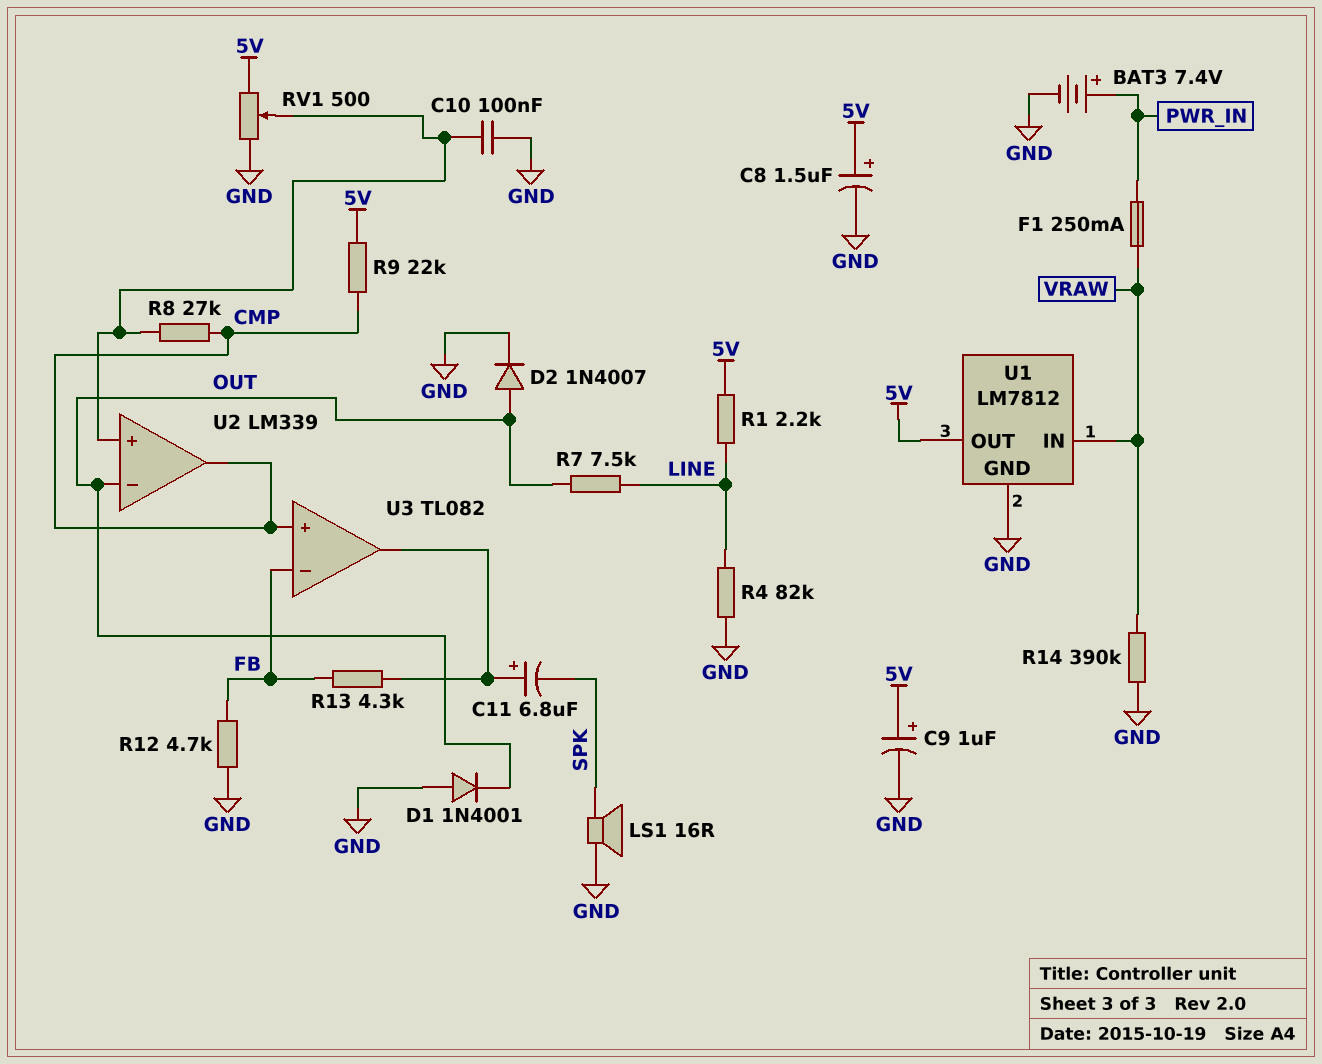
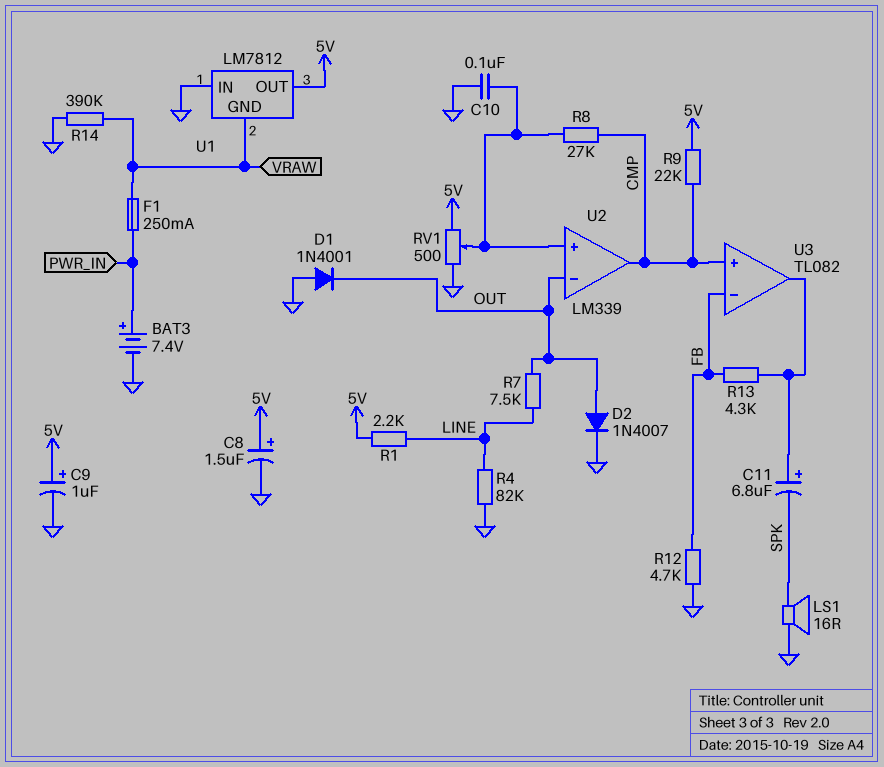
U1 pin GND: GND -> VRAW
U1 pin IN: VRAW -> GND

